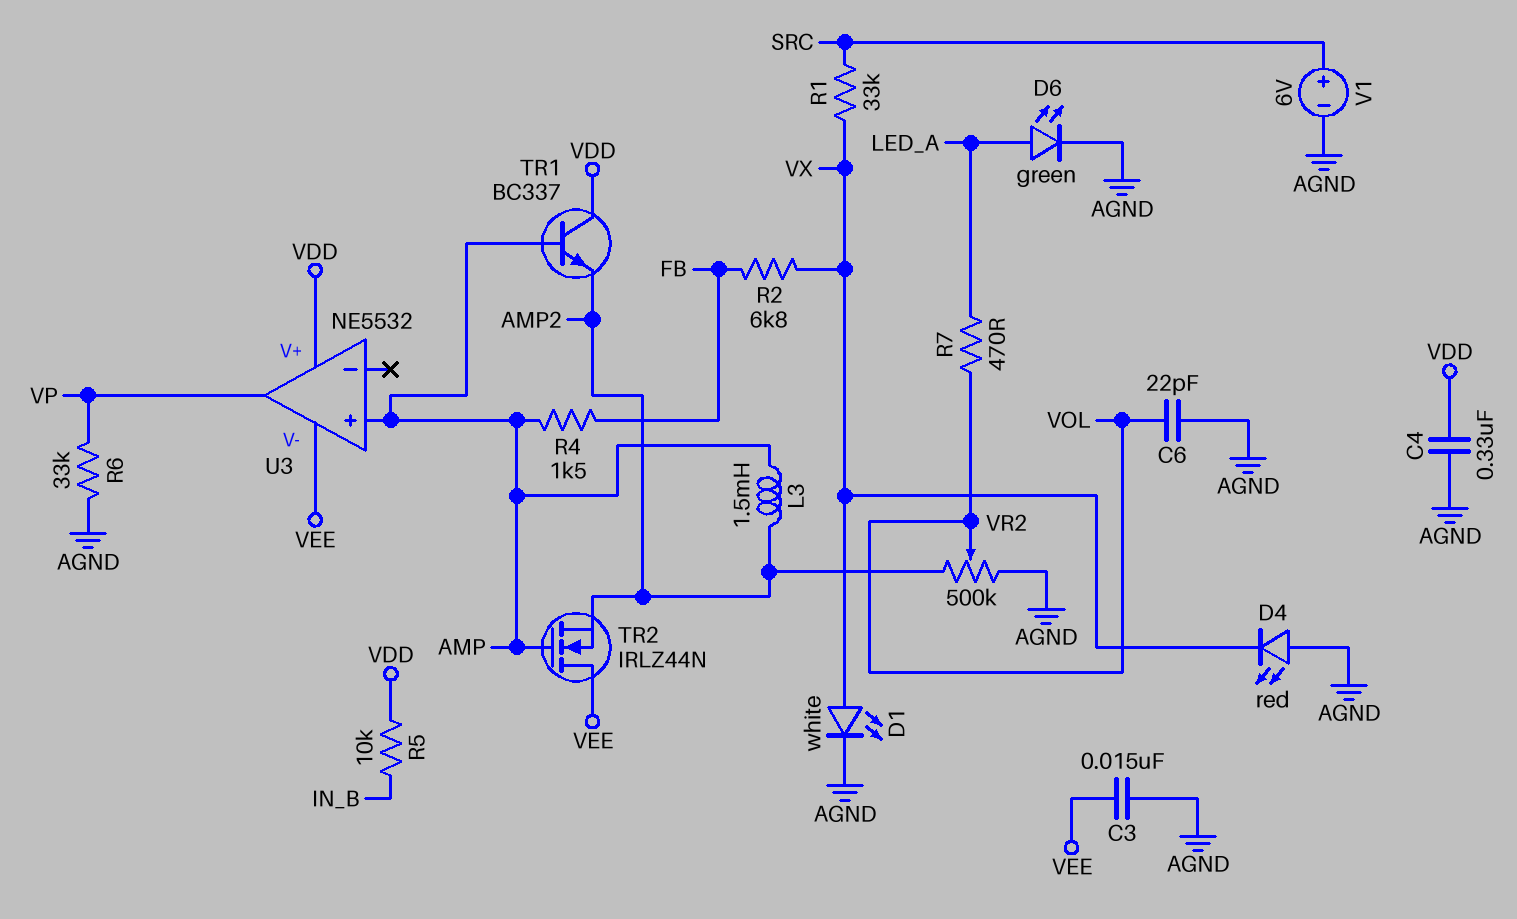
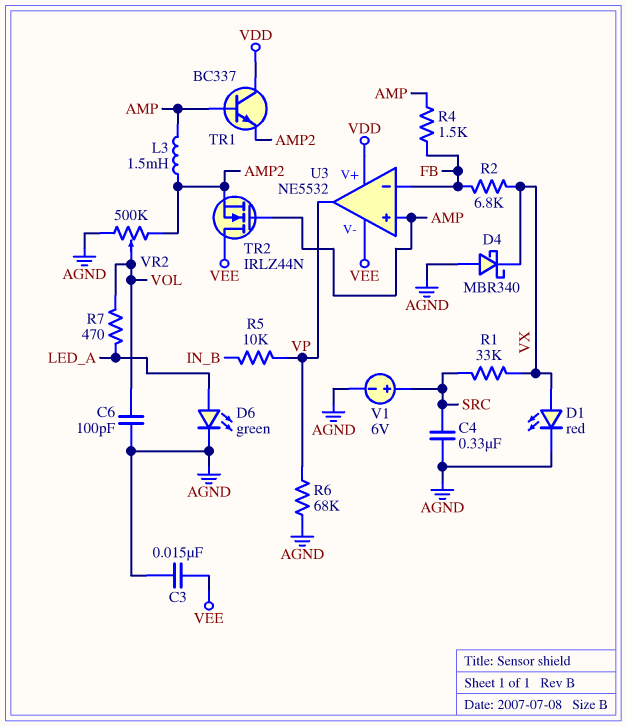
C4: 330nF (AGND, VDD) -> 330nF (AGND, SRC)
C6: 22pF (AGND, VOL) -> 100pF (AGND, VOL)
D1: LED white (A VX, K AGND) -> LED red (A VX, K AGND)
D4: LED red (A AGND, K VX) -> schottky MBR340 (A AGND, K VX)
R5: 10k (IN_B, VDD) -> 10k (IN_B, VP)
R6: 33k (AGND, VP) -> 68k (AGND, VP)
U3 pin in-: none -> FB

